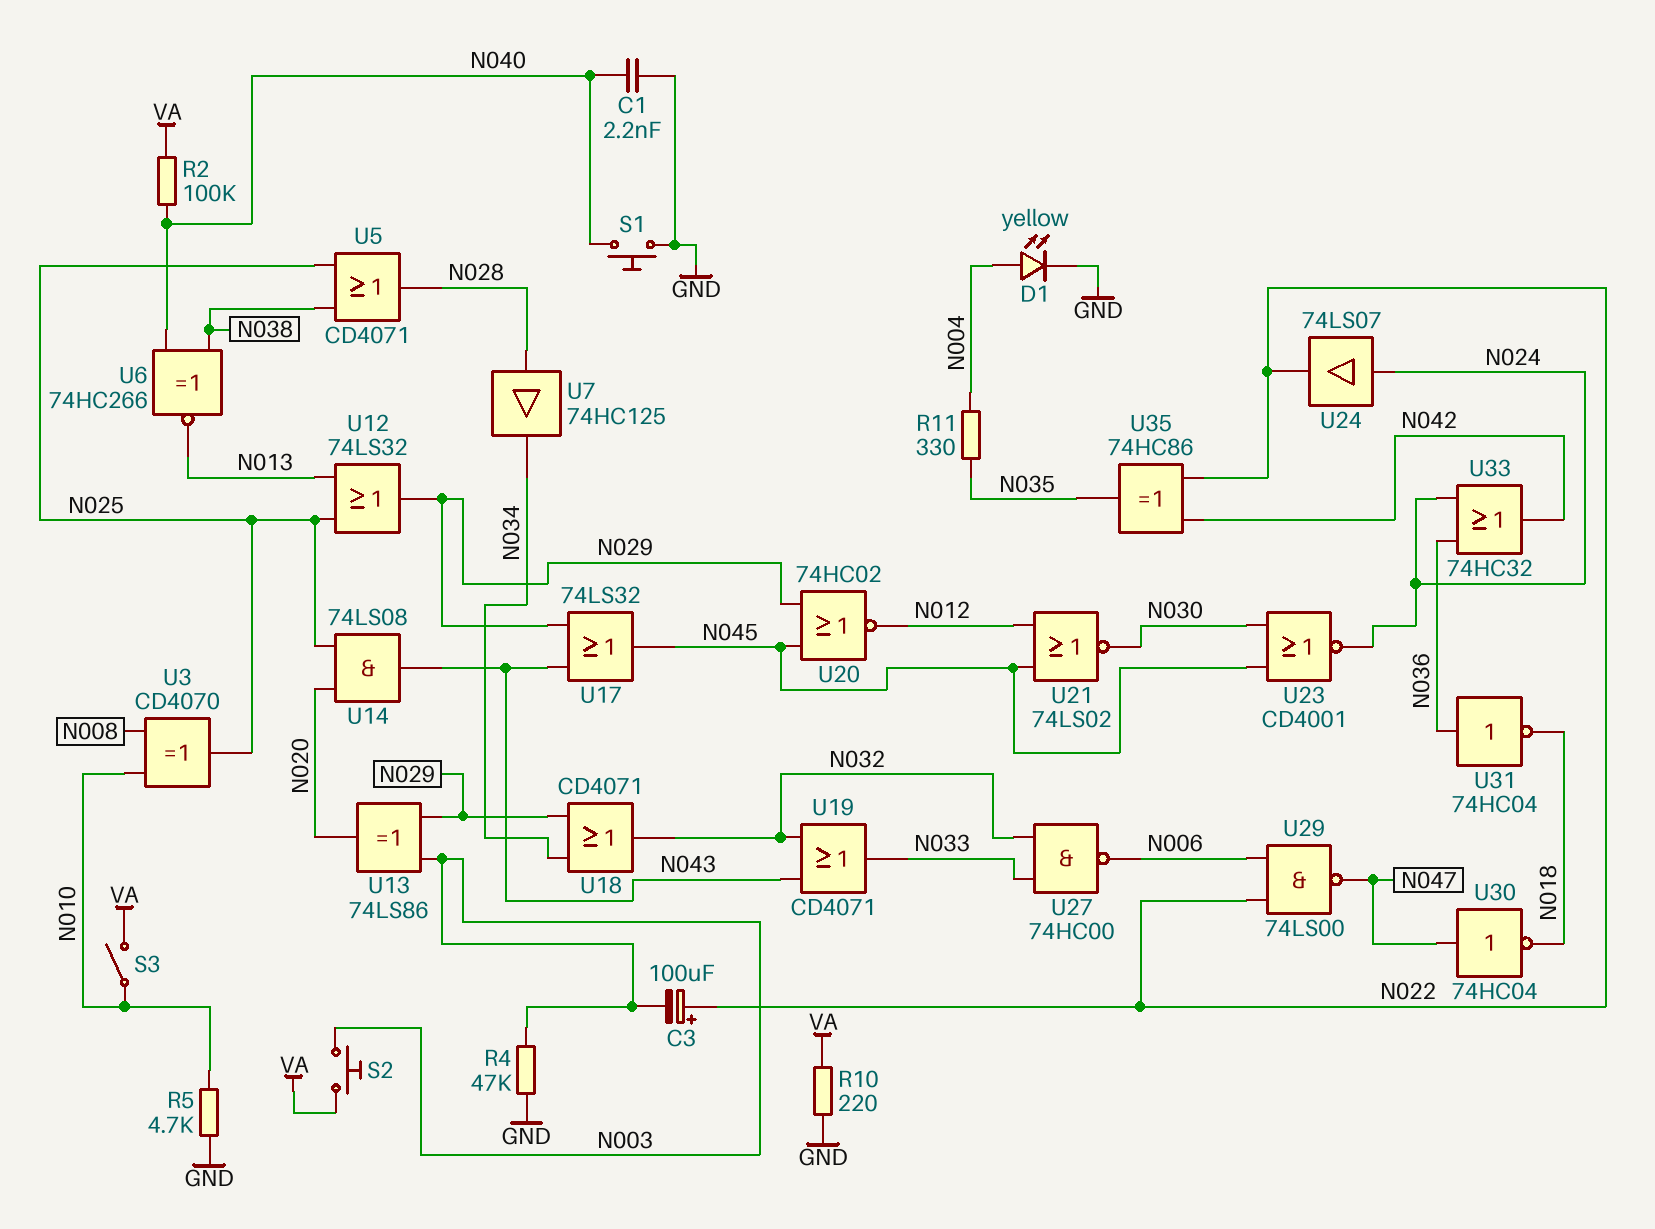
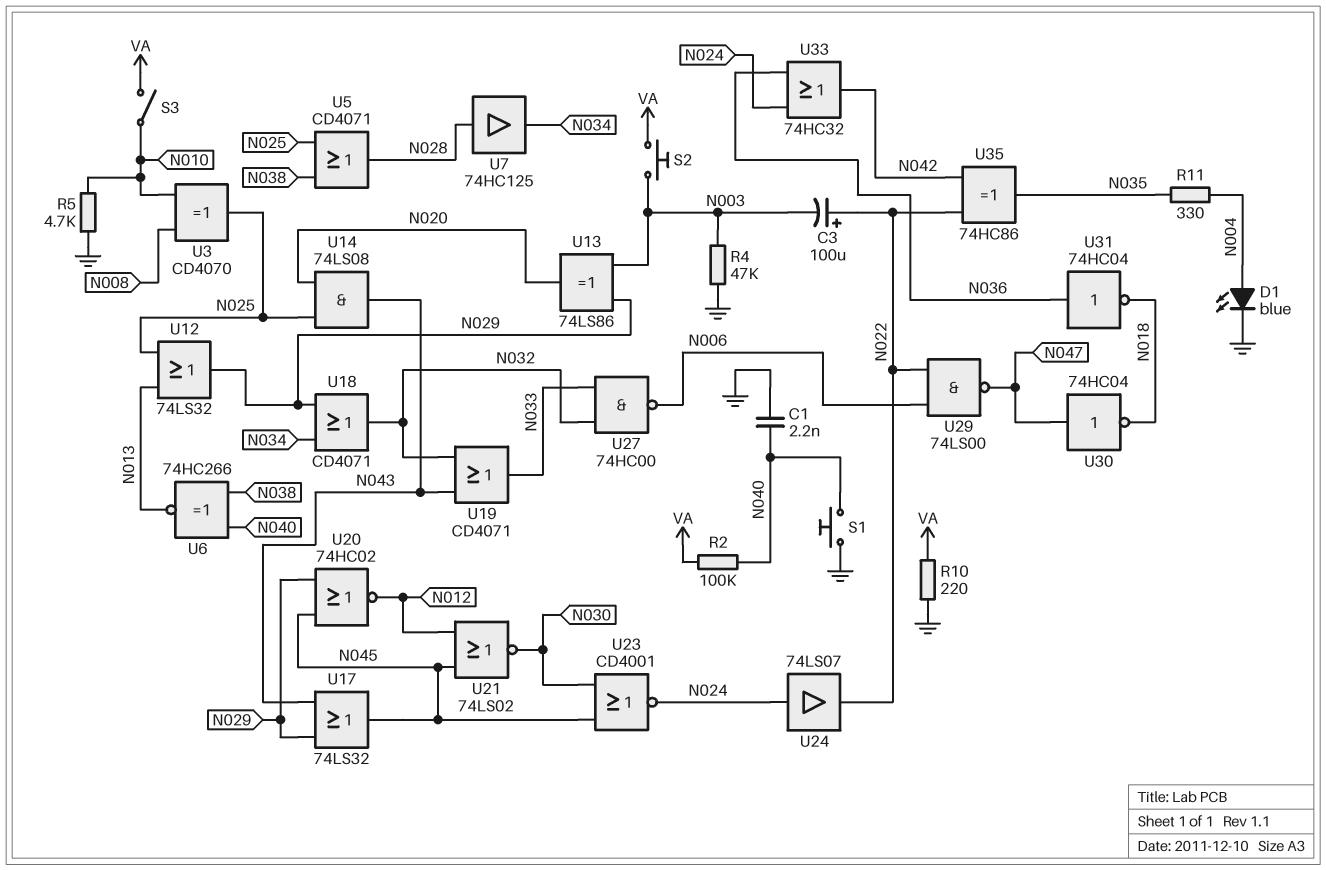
D1: LED yellow (A N004, K GND) -> LED blue (A N004, K GND)

